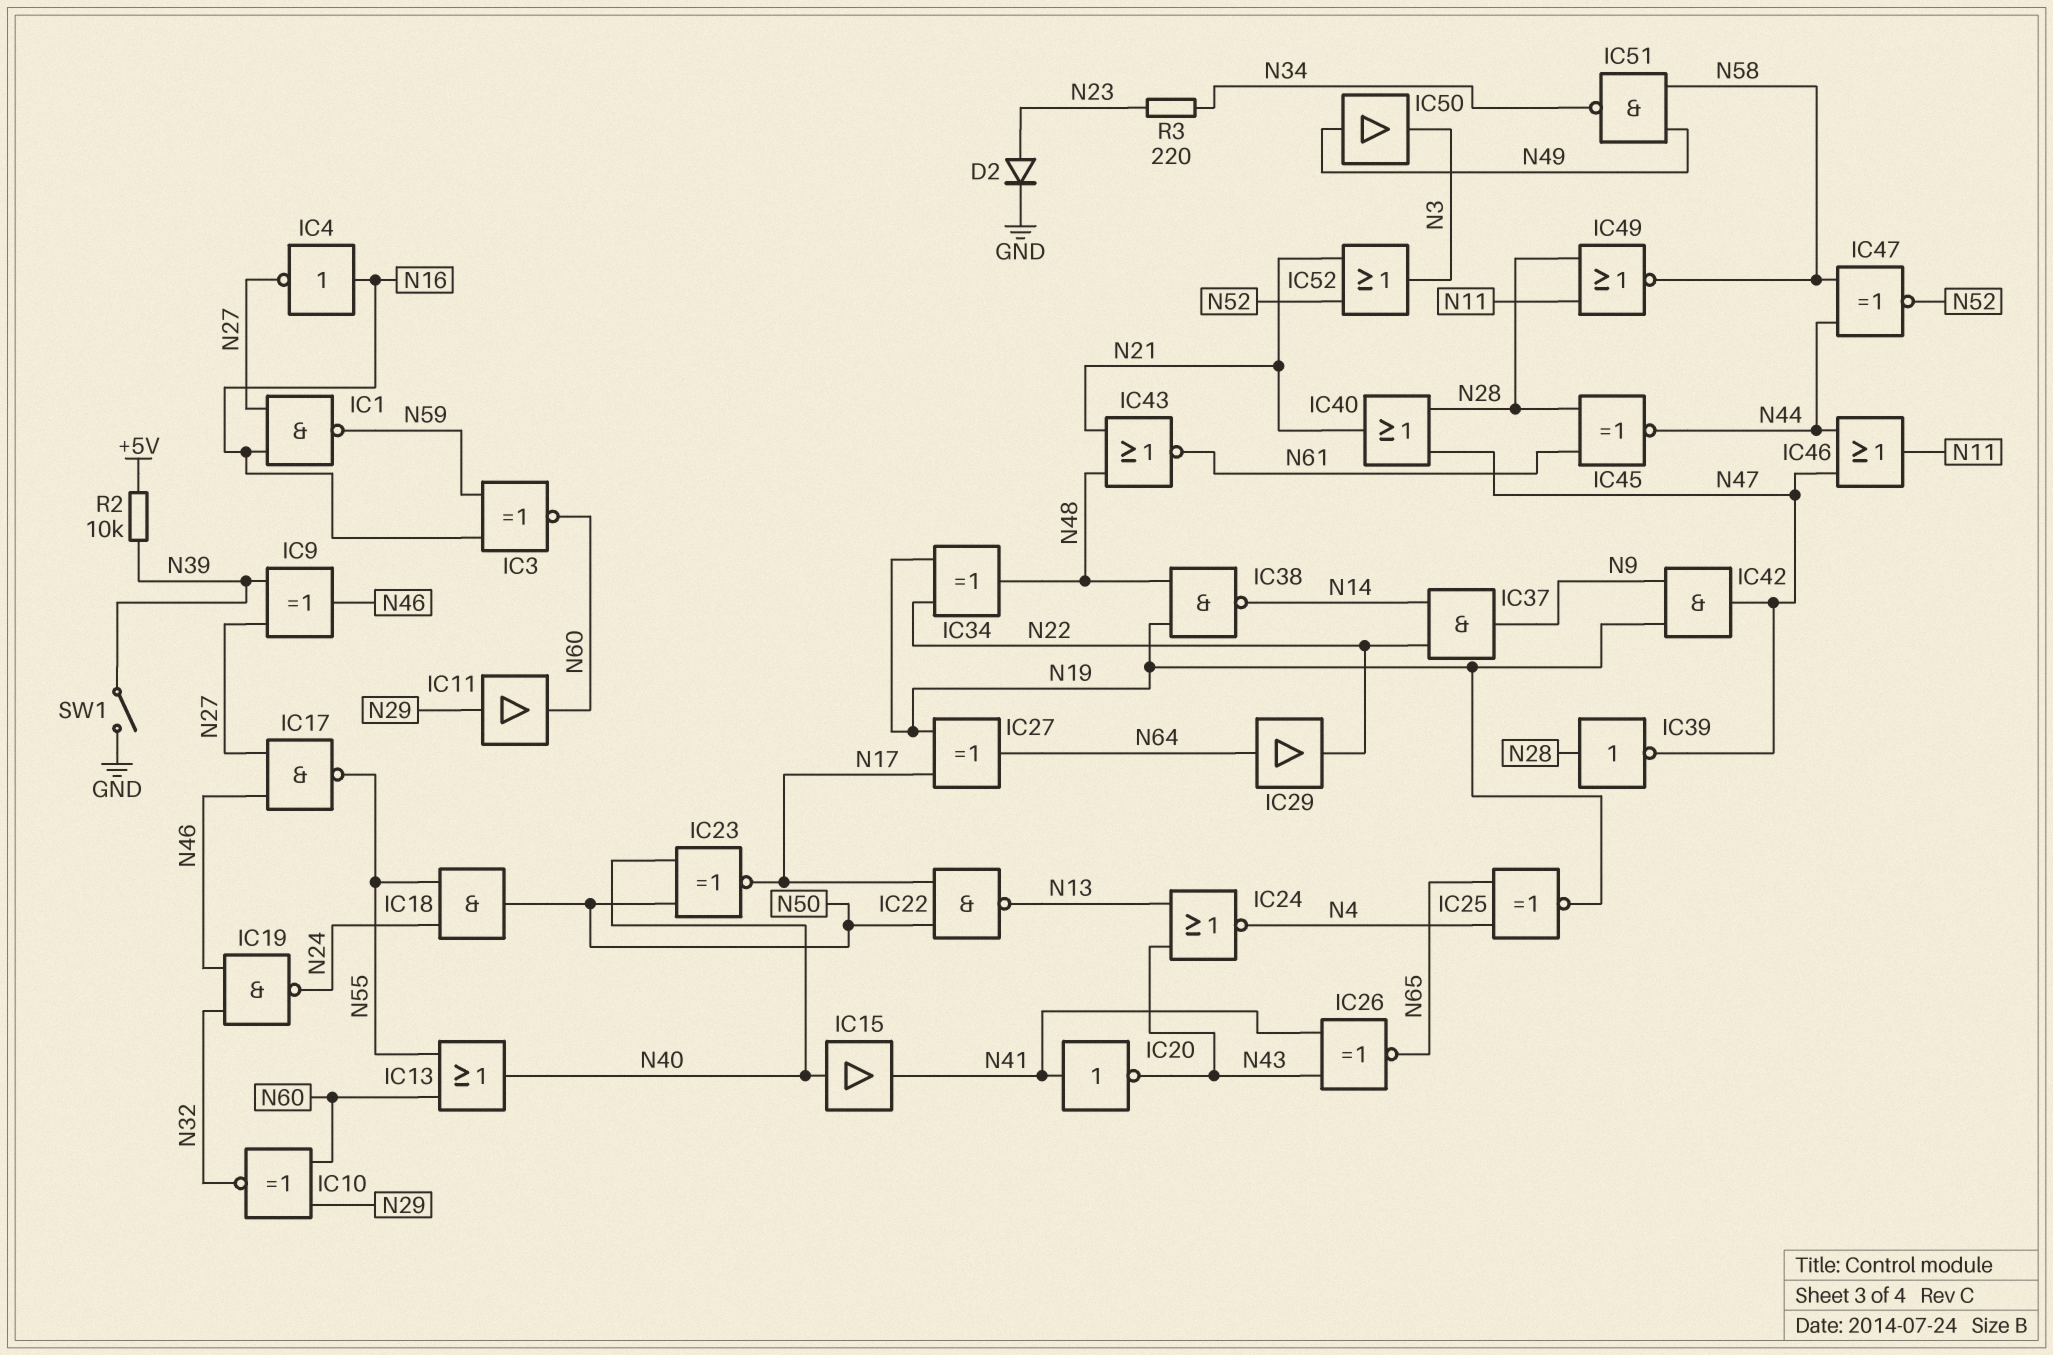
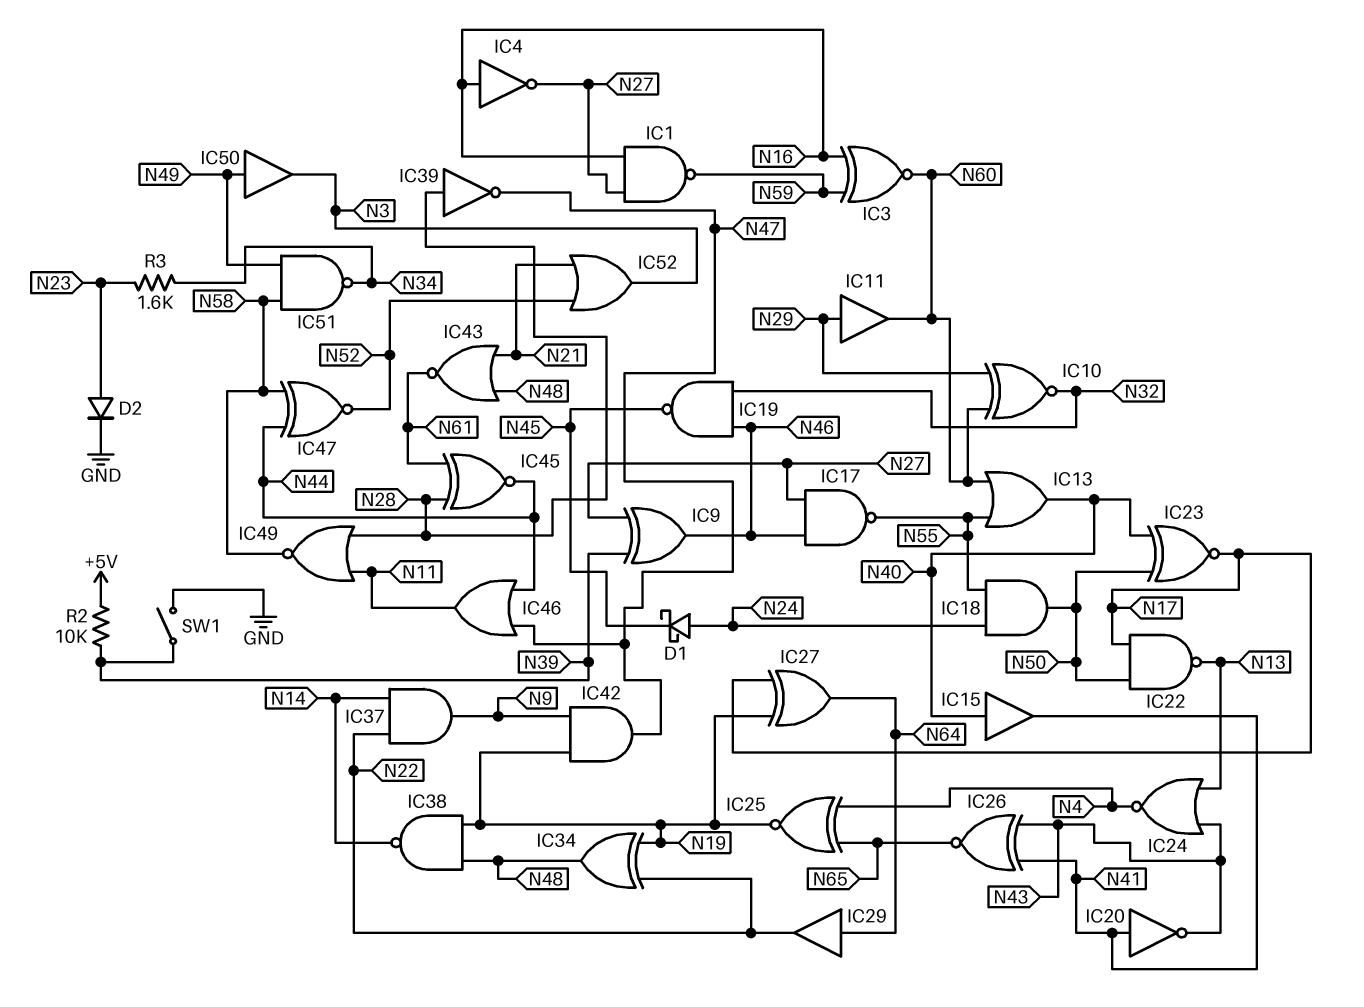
D1: none -> schottky (A N24, K N45)
IC19: NAND (in N32, in N46, out N24) -> NAND (in N32, in N46, out N45)
IC40: OR (in N28, in N47, out N21) -> none
R3: 220 (N23, N34) -> 1.6k (N23, N34)

